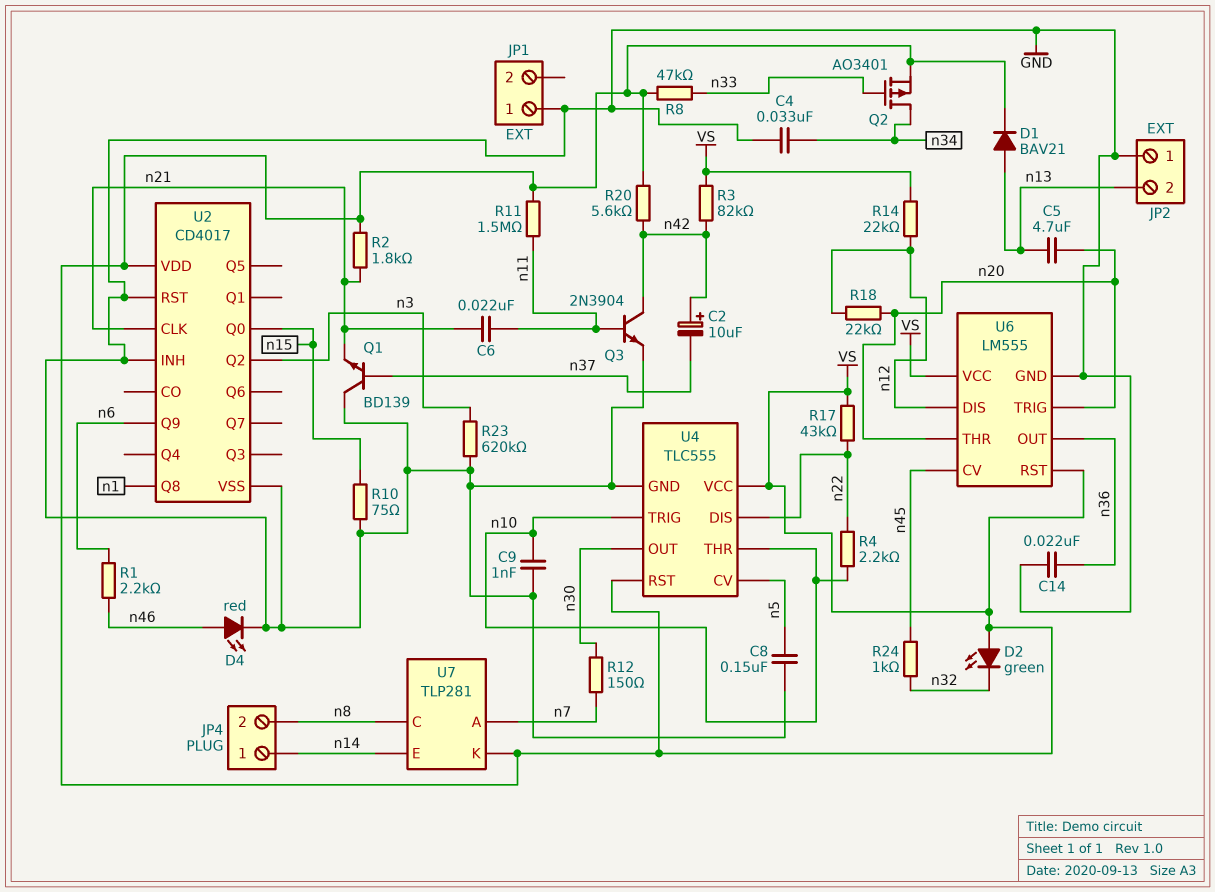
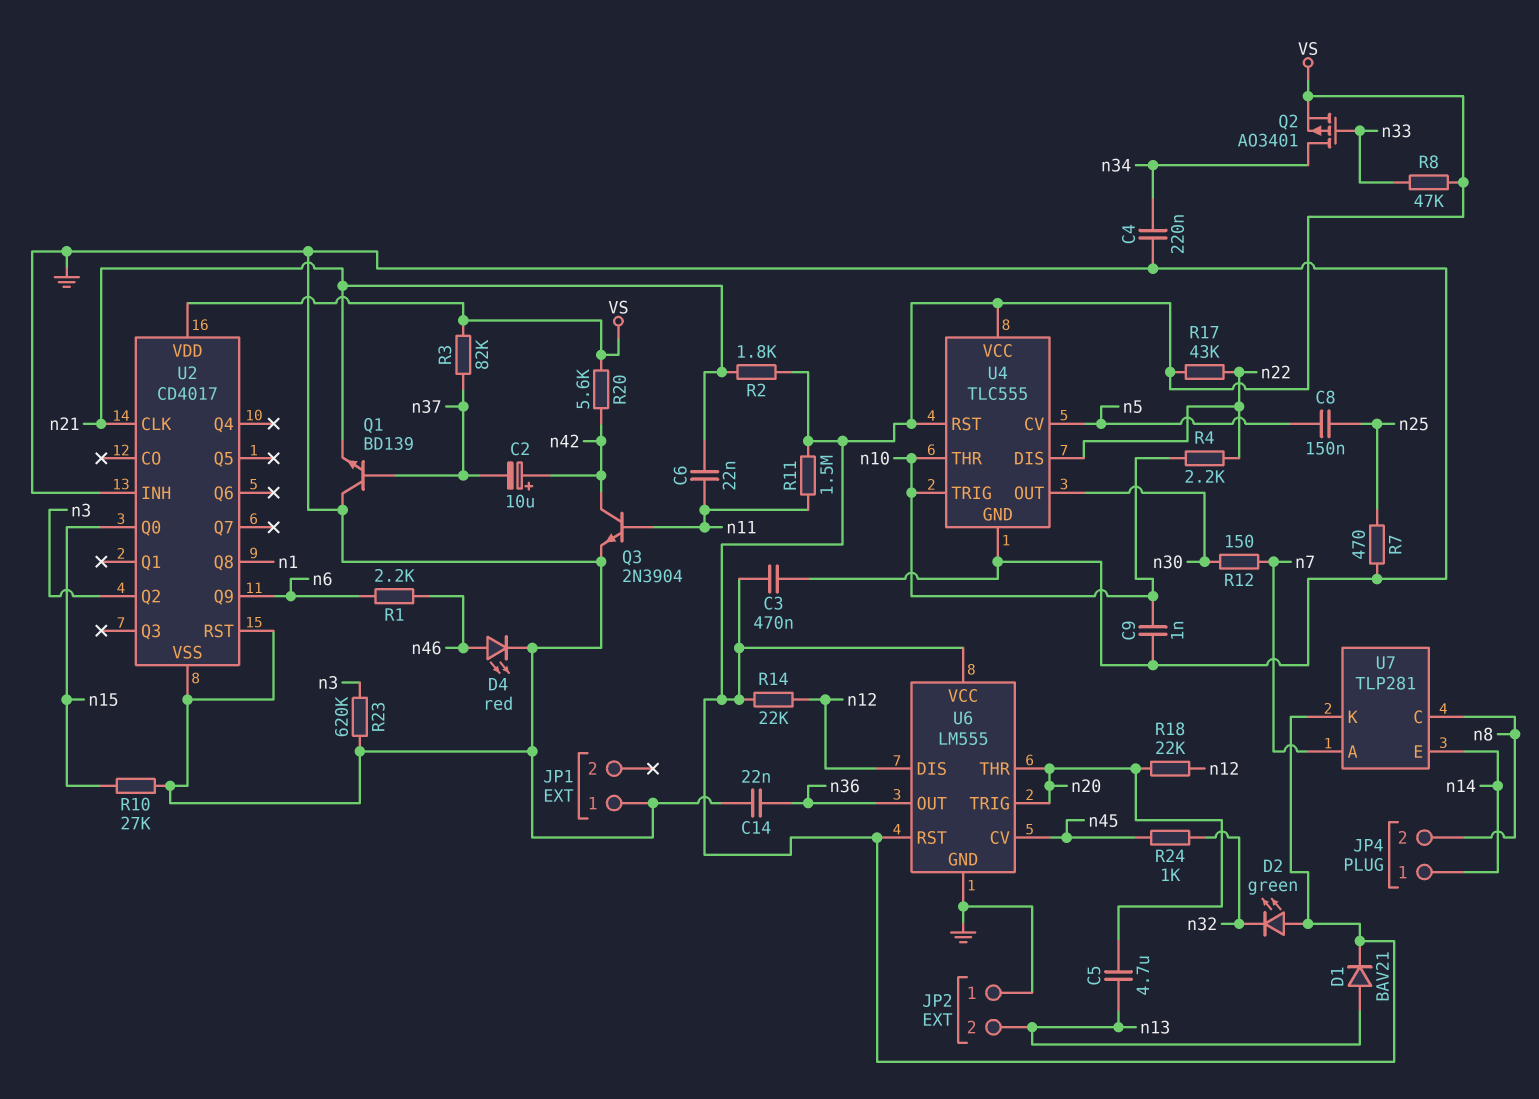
C3: none -> 470nF (GND, VS)
C4: 33nF (GND, n34) -> 220nF (GND, n34)
C8: 150nF (GND, n5) -> 150nF (n5, n25)
R3: 82k (VS, n42) -> 82k (VS, n37)
R7: none -> 470 (GND, n25)
R10: 75 (GND, n15) -> 27k (GND, n15)

